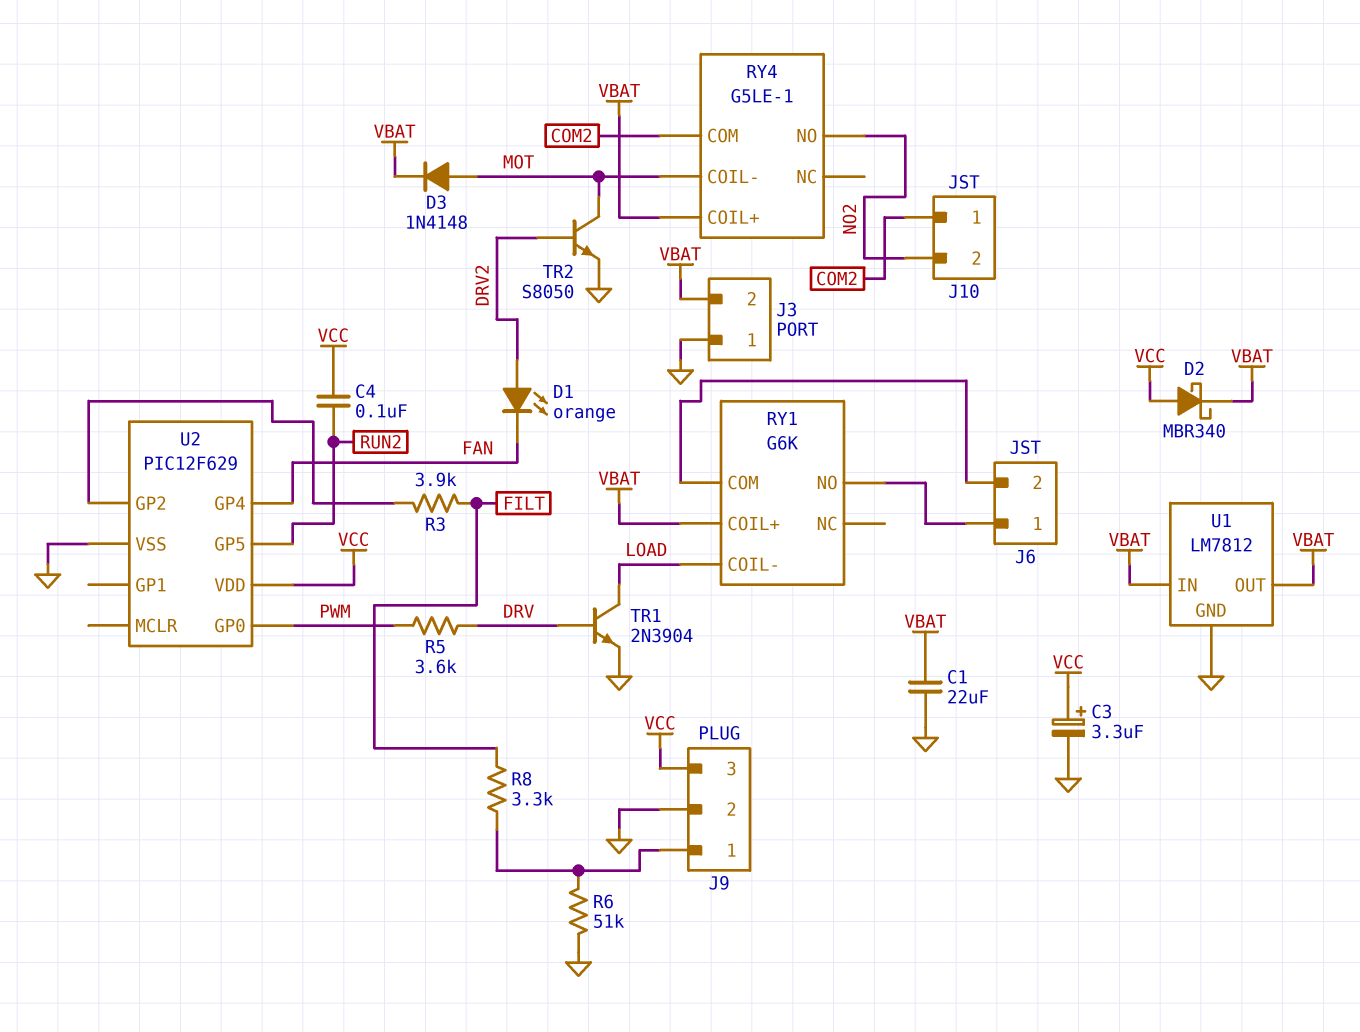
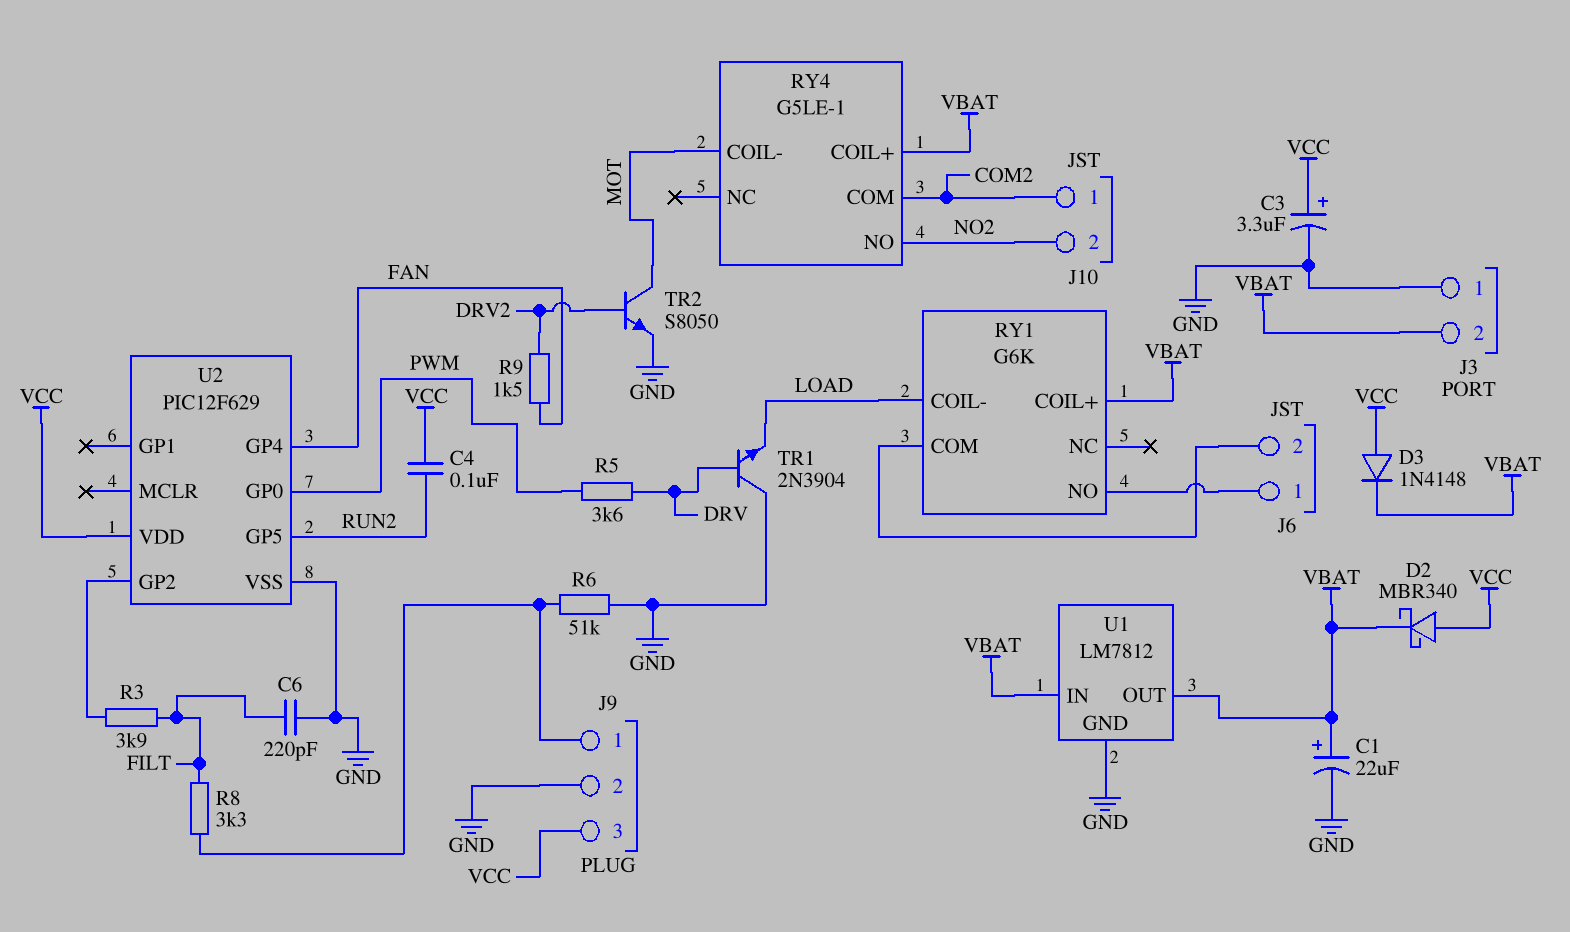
C1: 22uF (GND, VBAT) -> 22uF (plus VBAT, minus GND)
C6: none -> 220pF (FILT, GND)
D1: LED orange (A DRV2, K FAN) -> none
D3: diode 1N4148 (A MOT, K VBAT) -> diode 1N4148 (A VCC, K VBAT)
R9: none -> 1.5k (DRV2, FAN)
TR1: NPN 2N3904 (B DRV, C LOAD, E GND) -> NPN 2N3904 (B DRV, C GND, E LOAD)

